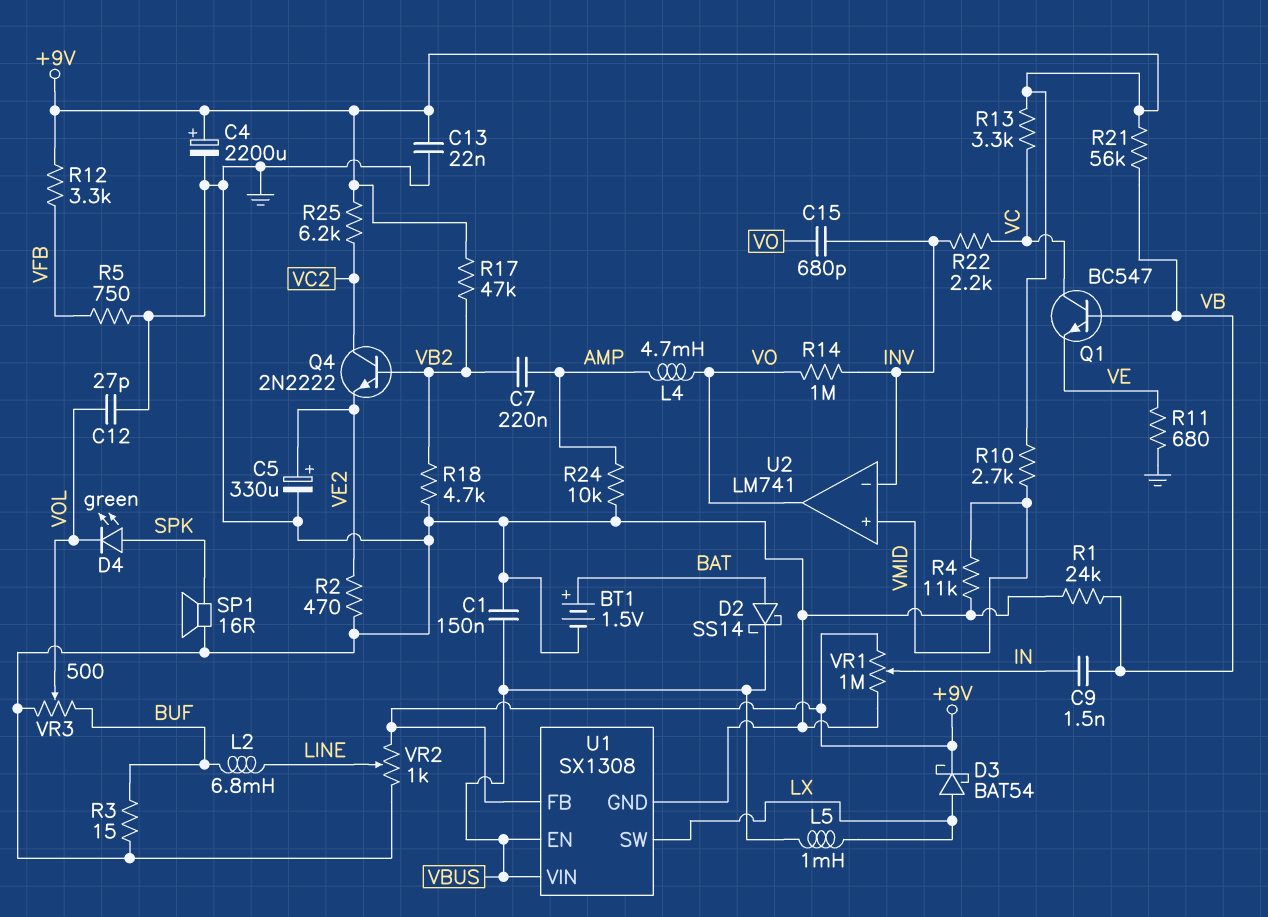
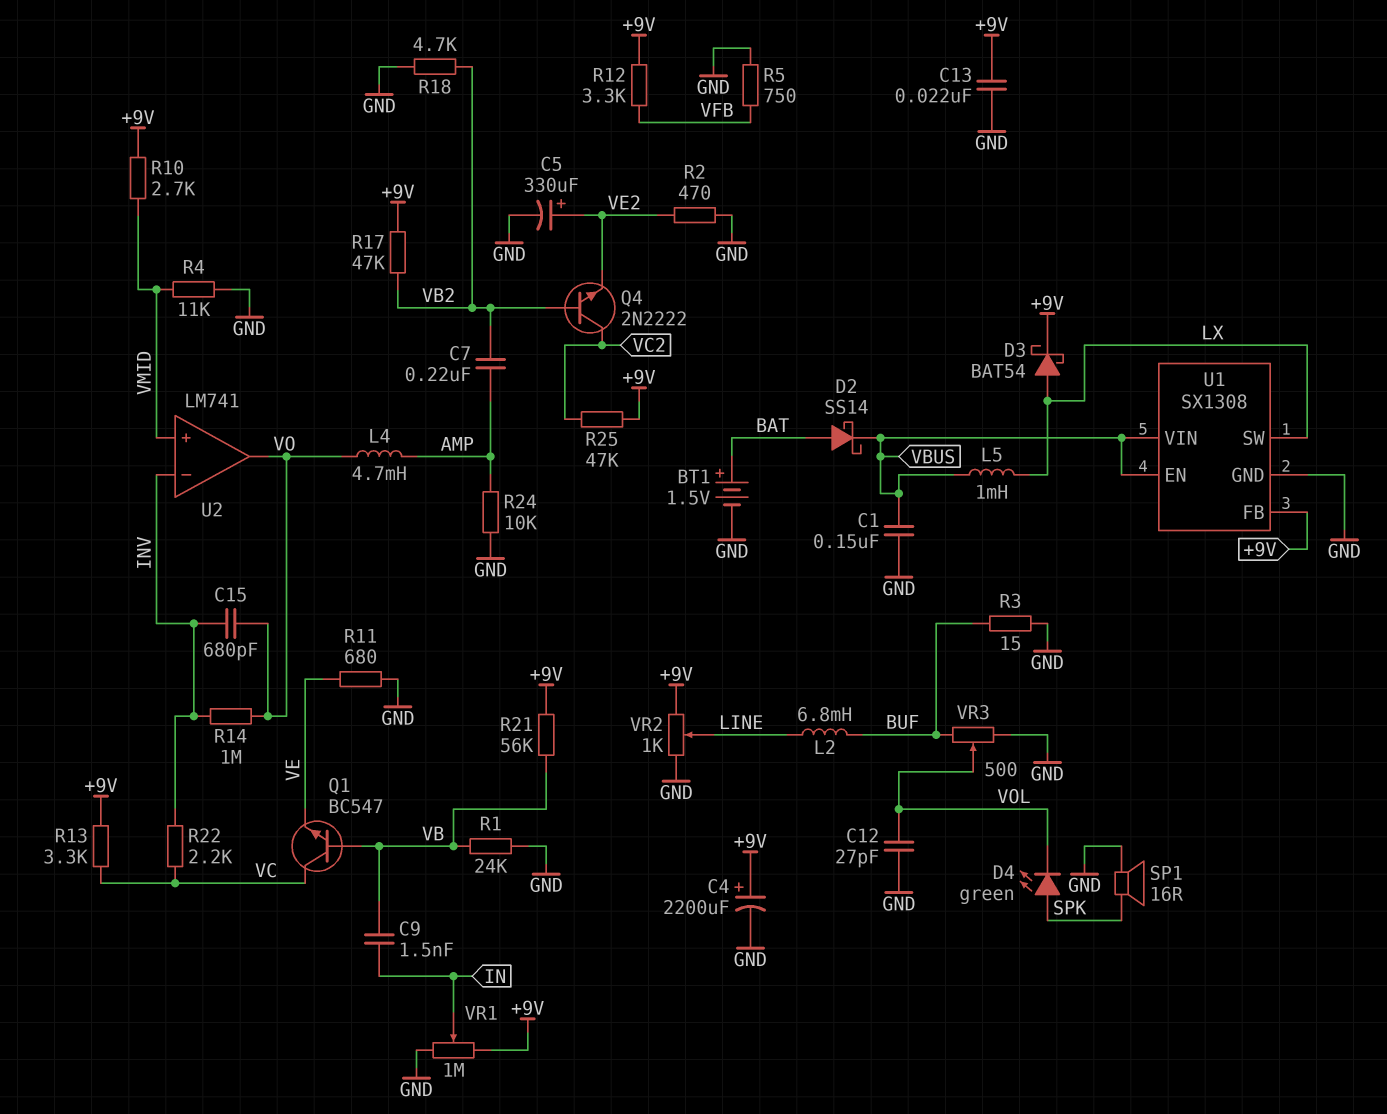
R25: 6.2k (+9V, VC2) -> 47k (+9V, VC2)

